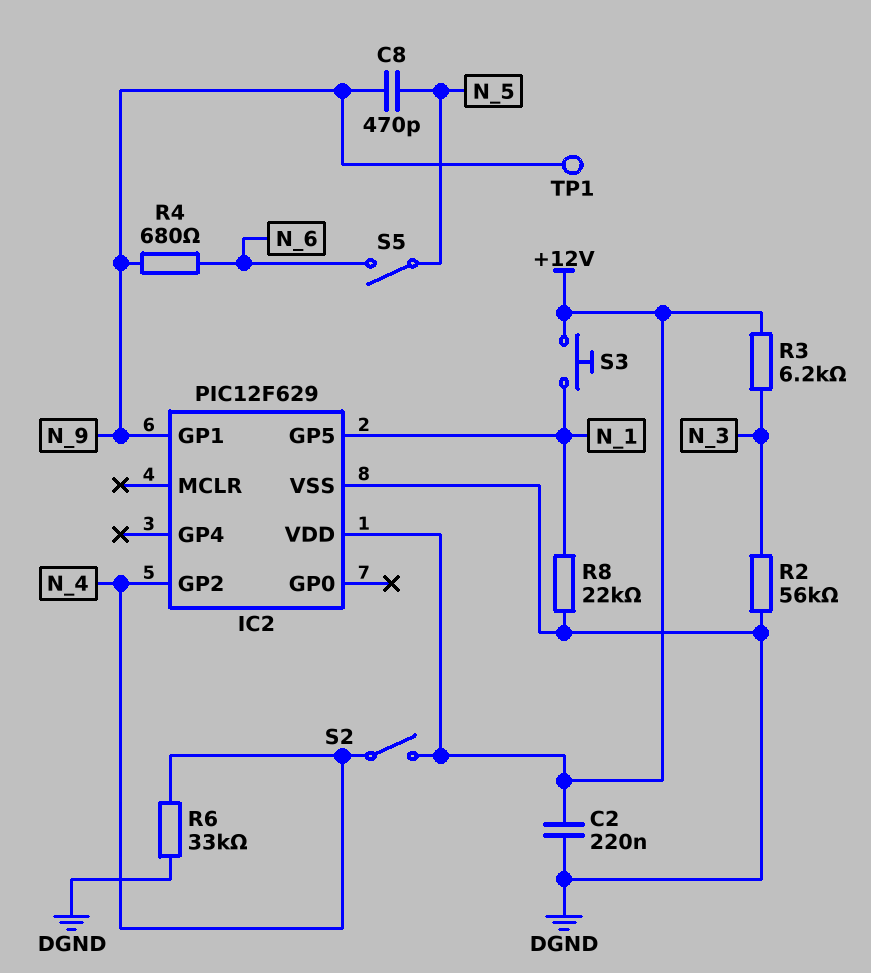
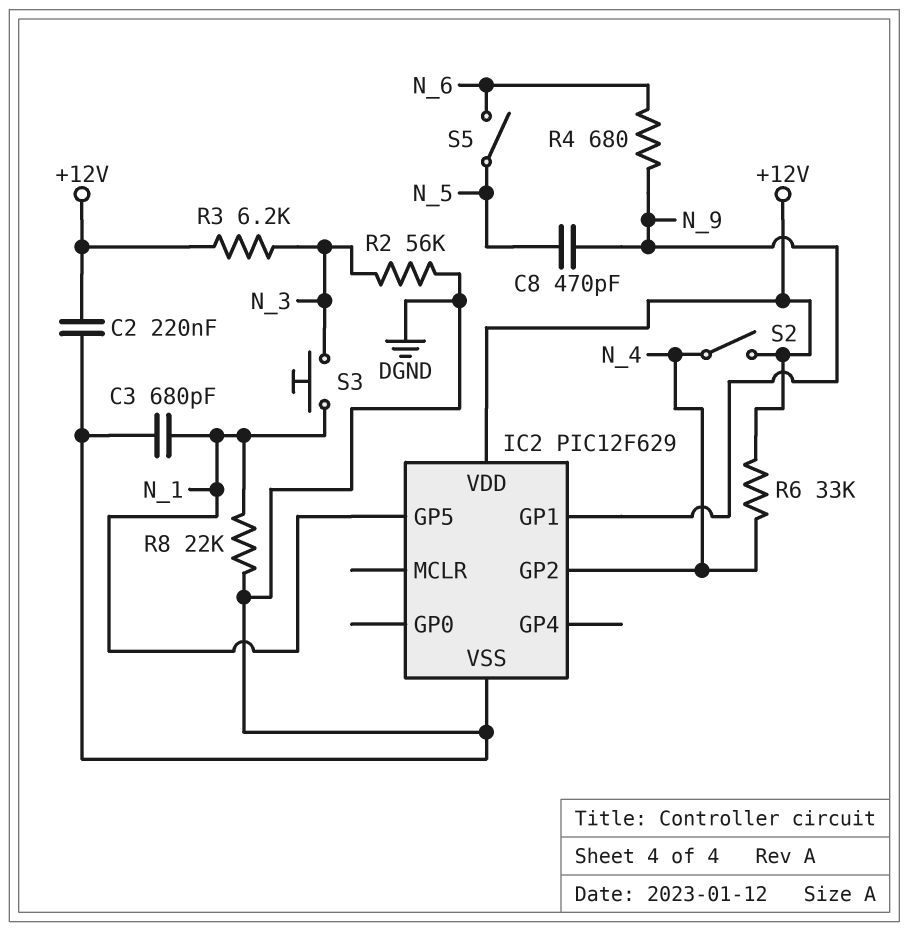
C3: none -> 680pF (DGND, N_1)
R6: 33k (DGND, N_4) -> 33k (+12V, N_4)
S3: button (+12V, N_1) -> button (N_1, N_3)
TP1: test point (N_9) -> none

